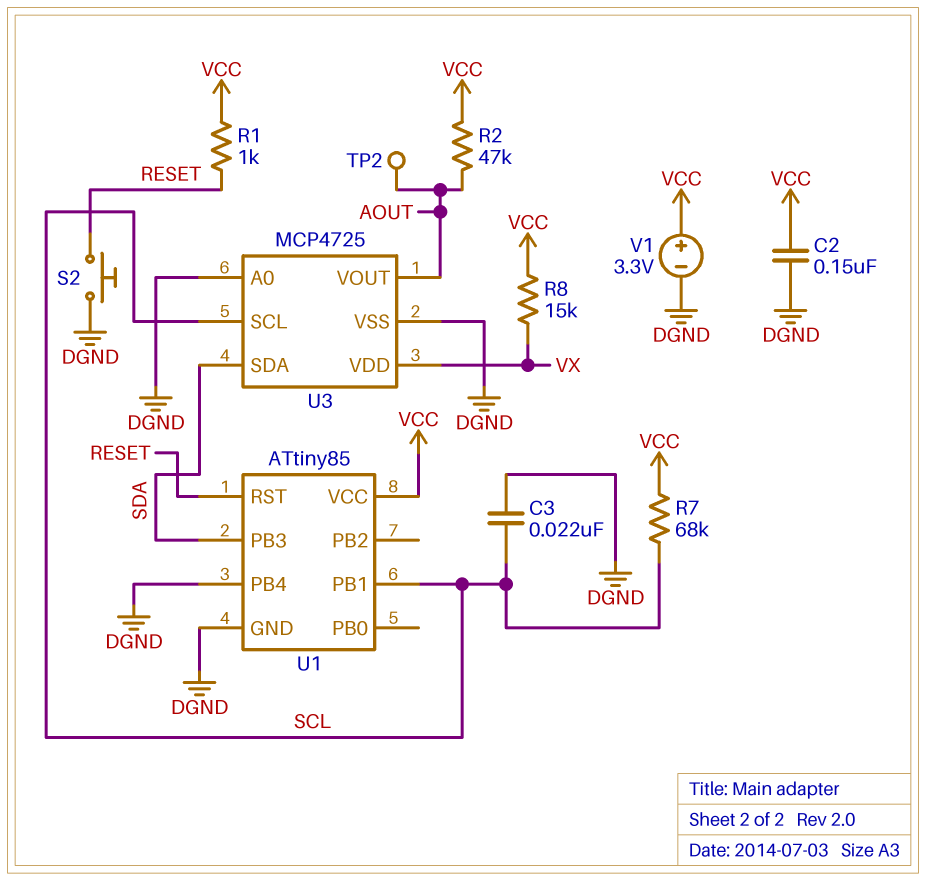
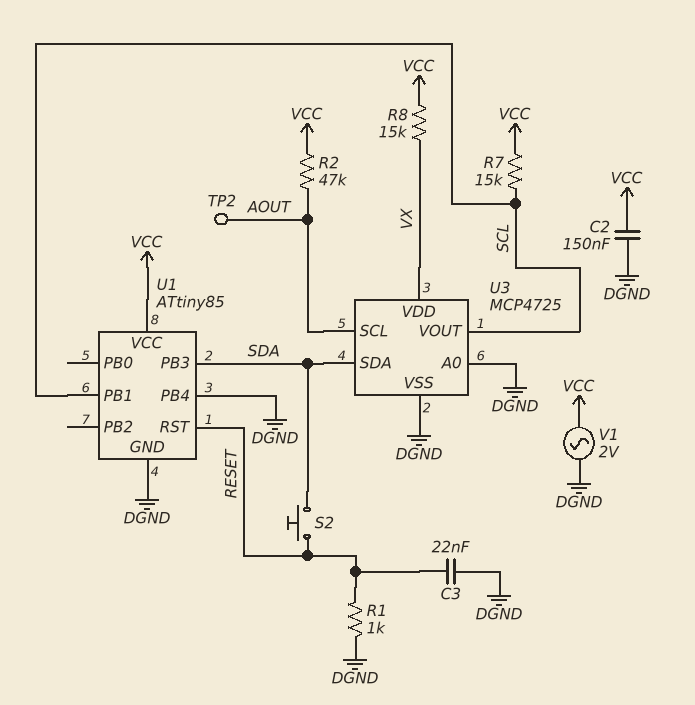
C3: 22nF (DGND, SCL) -> 22nF (DGND, RESET)
R1: 1k (RESET, VCC) -> 1k (DGND, RESET)
R7: 68k (SCL, VCC) -> 15k (SCL, VCC)
S2: button (DGND, RESET) -> button (RESET, SDA)
U3 pin SCL: SCL -> AOUT
U3 pin VOUT: AOUT -> SCL
V1: 3.3V (plus VCC, minus DGND) -> AC 2V (DGND, VCC)

